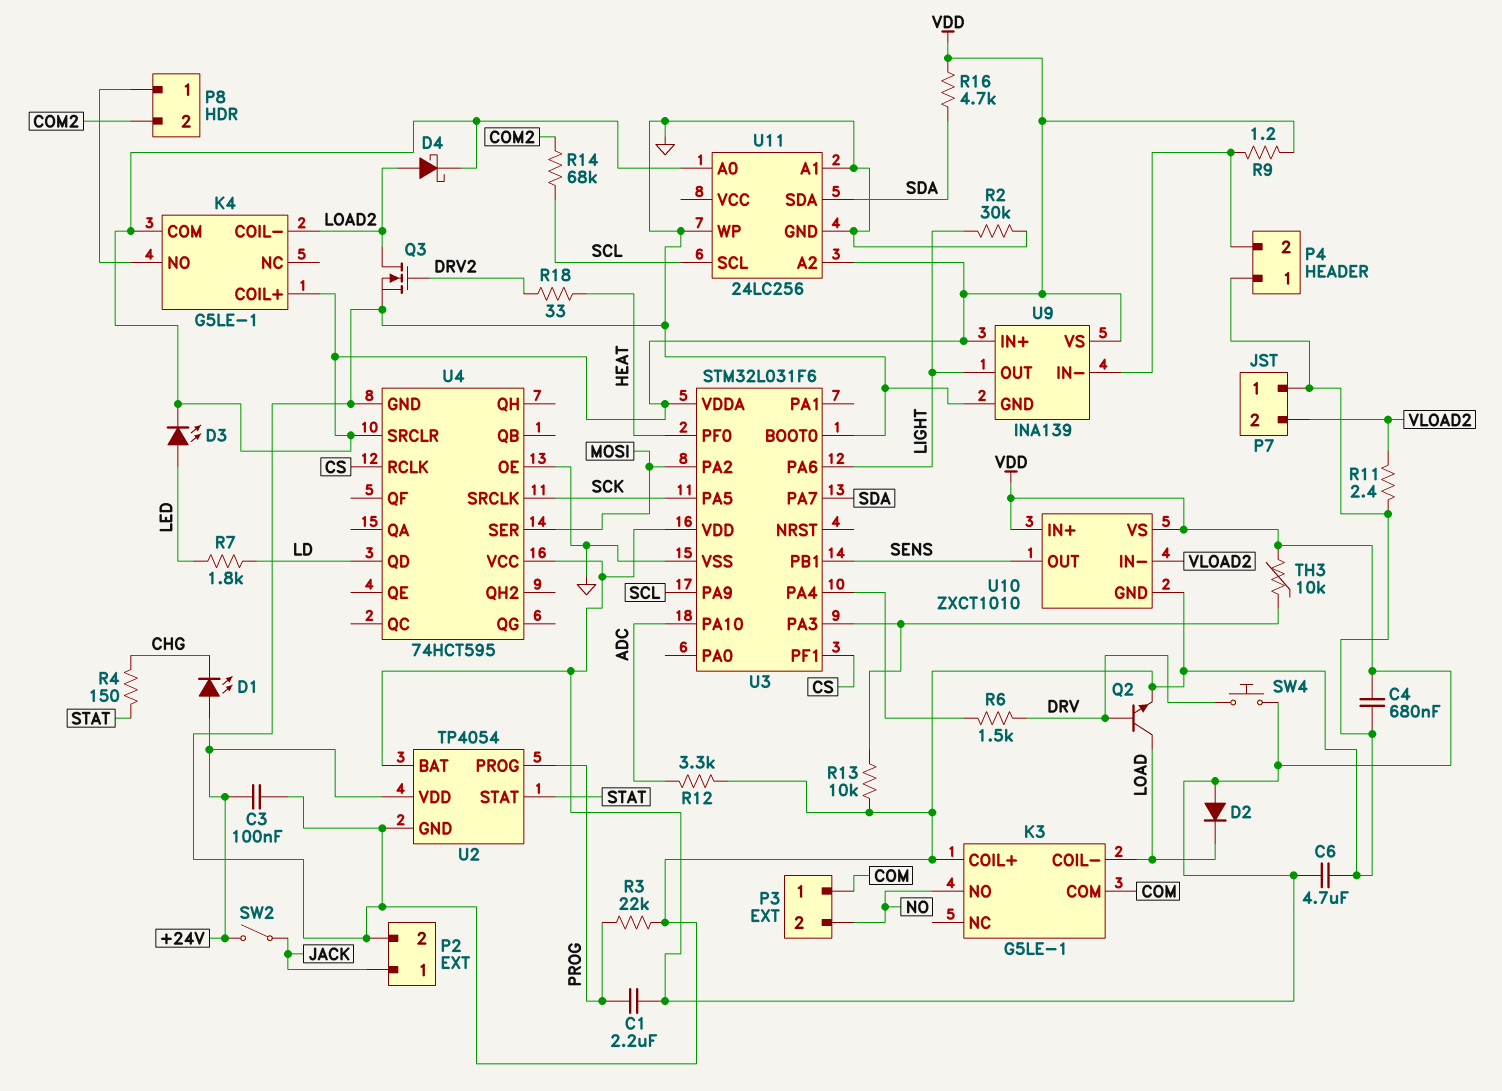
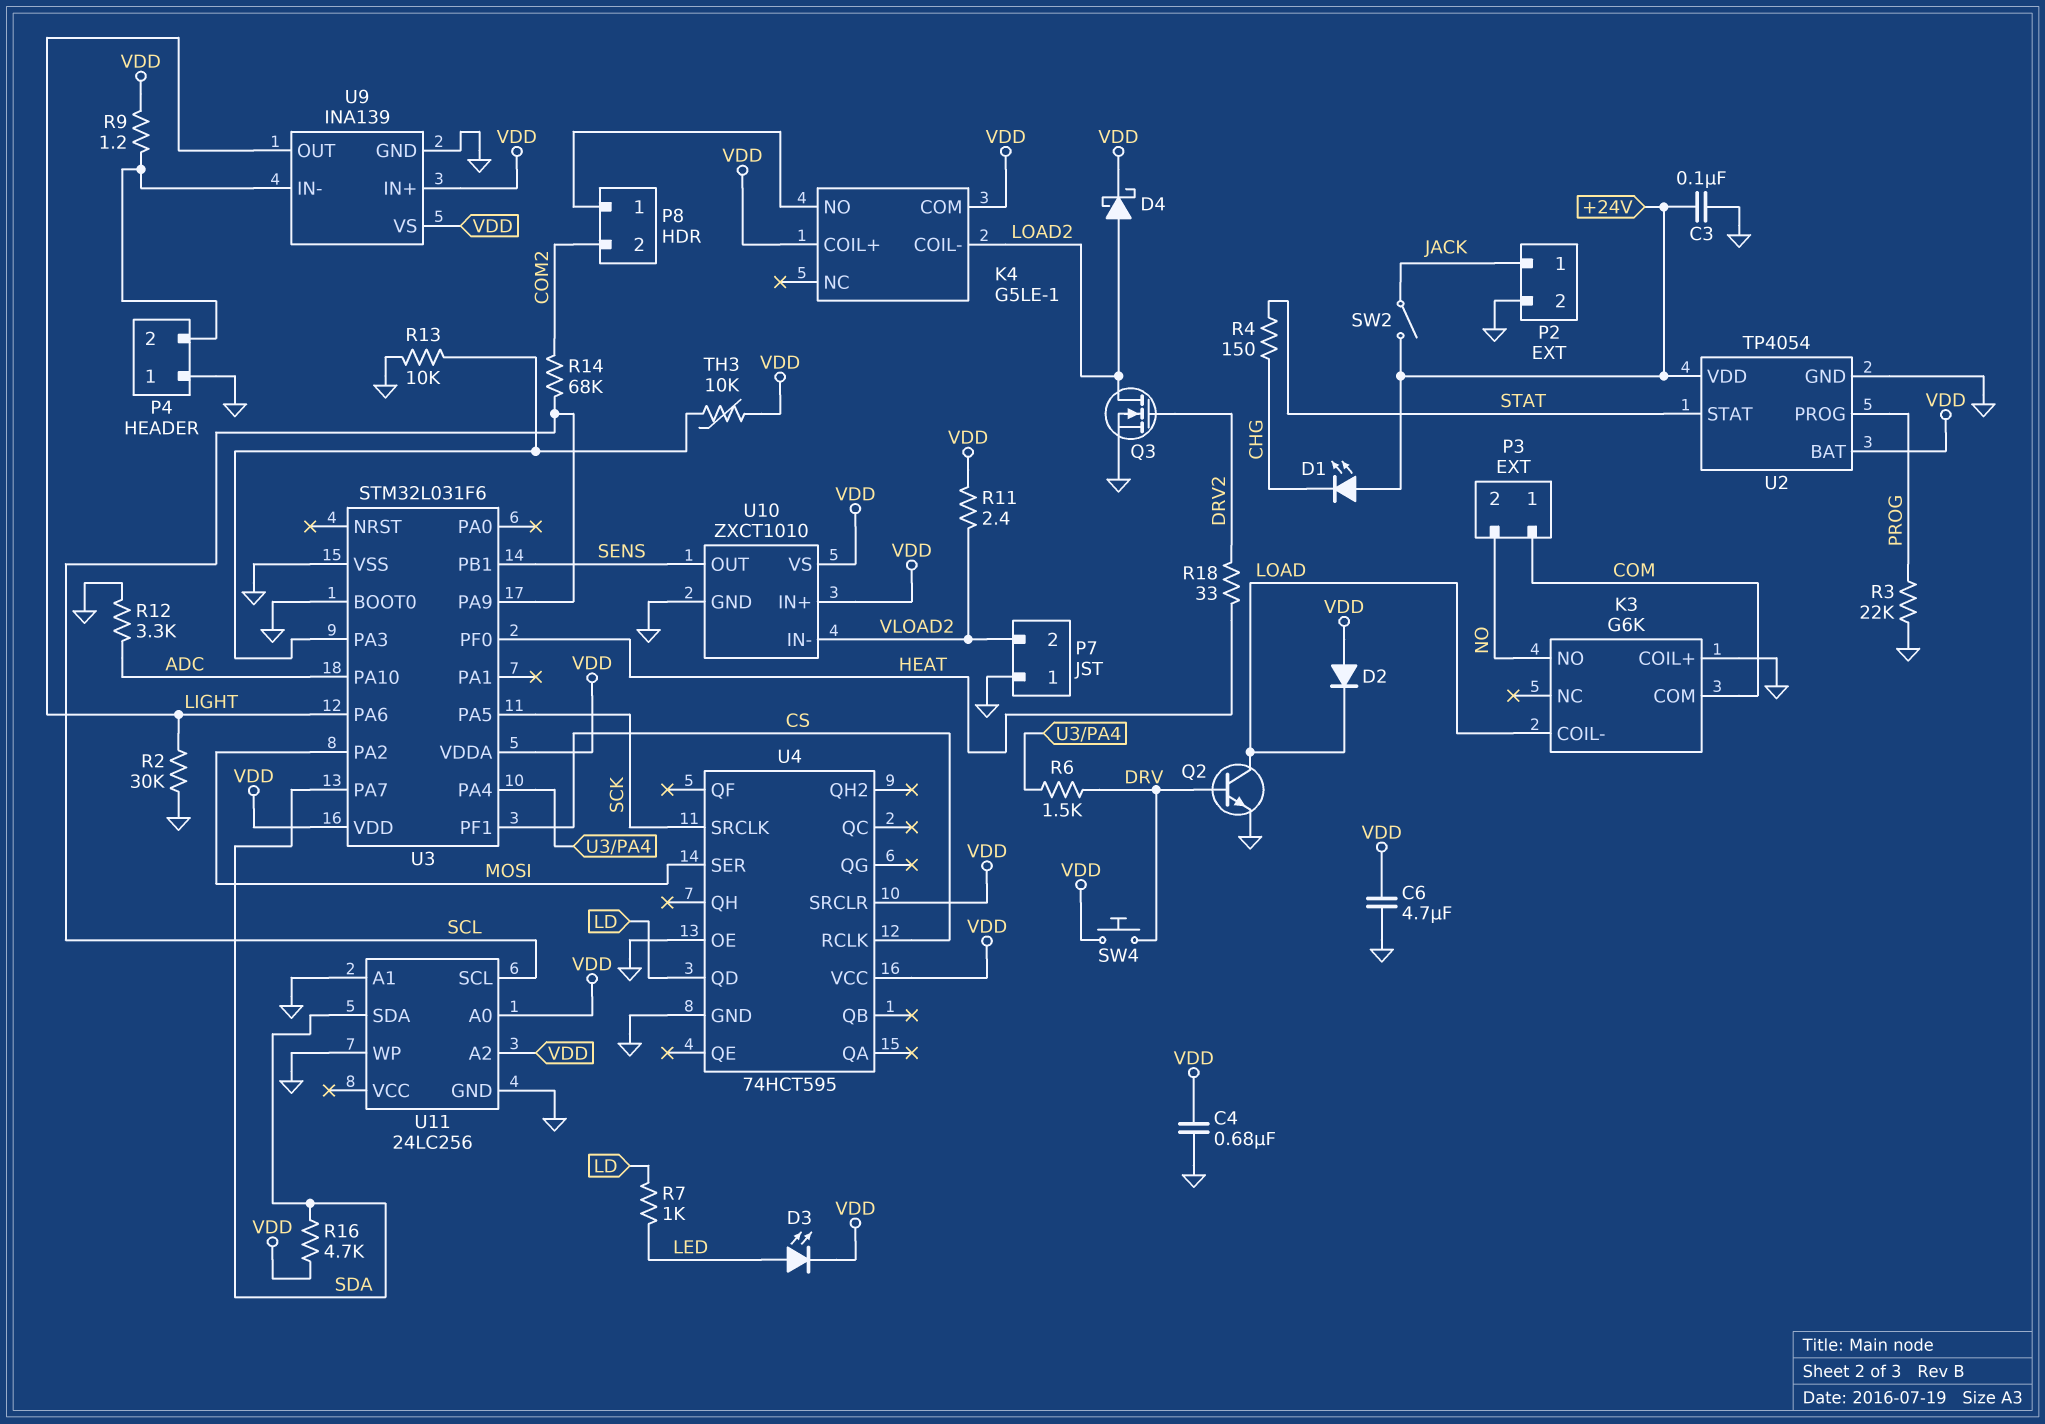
C1: 2.2uF (PROG, VDD) -> none
K3: G5LE-1 -> G6K
R7: 1.8k (LD, LED) -> 1k (LD, LED)
R11: 2.4 (GND, VLOAD2) -> 2.4 (VDD, VLOAD2)

